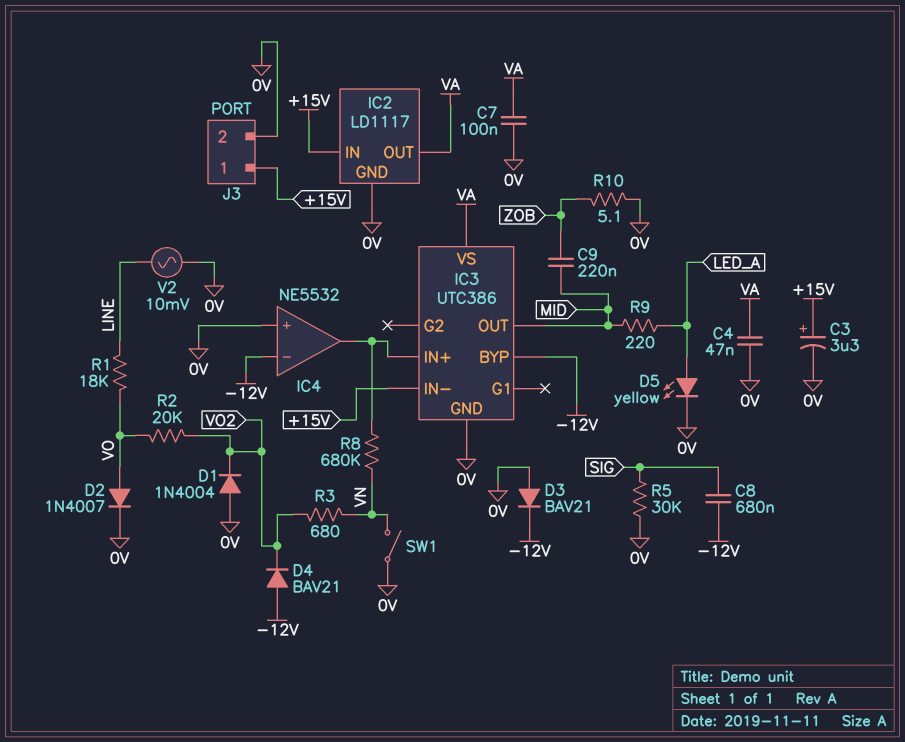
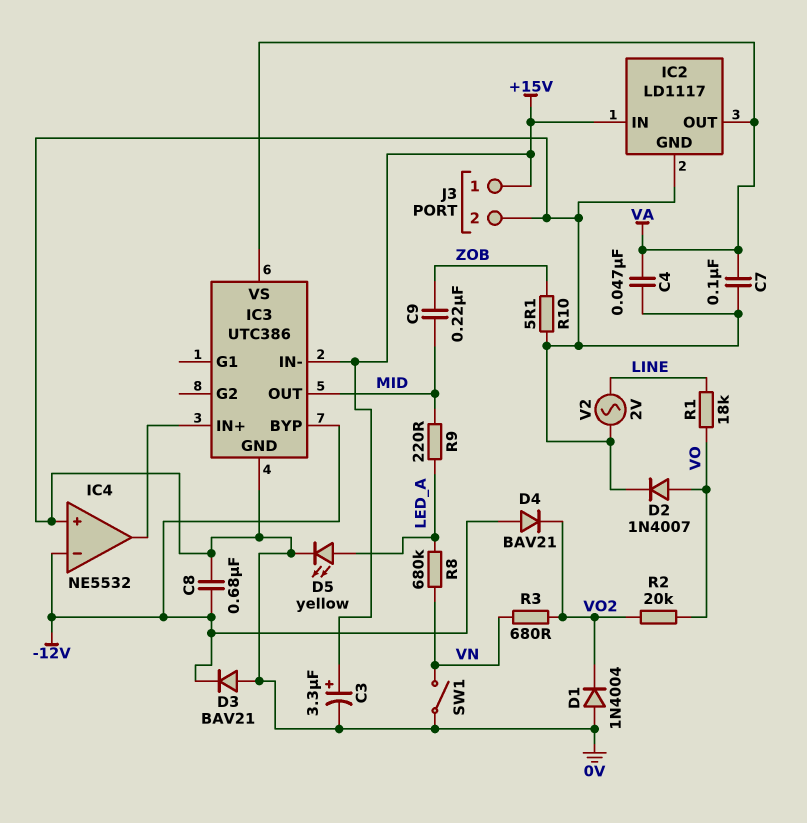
C8: 680nF (-12V, SIG) -> 680nF (-12V, 0V)
R5: 30k (0V, SIG) -> none
R8: 680k (IC3/IN+, VN) -> 680k (LED_A, VN)
V2: AC 10mV (0V, LINE) -> AC 2V (0V, LINE)

